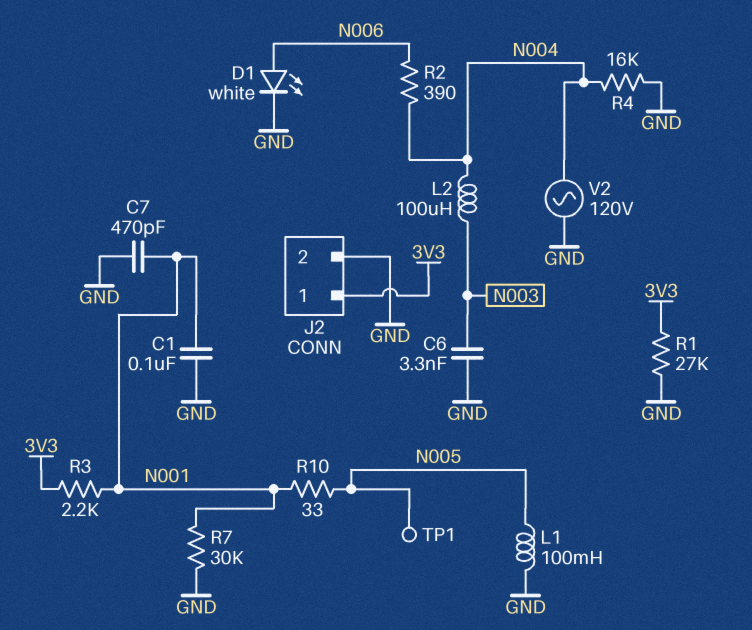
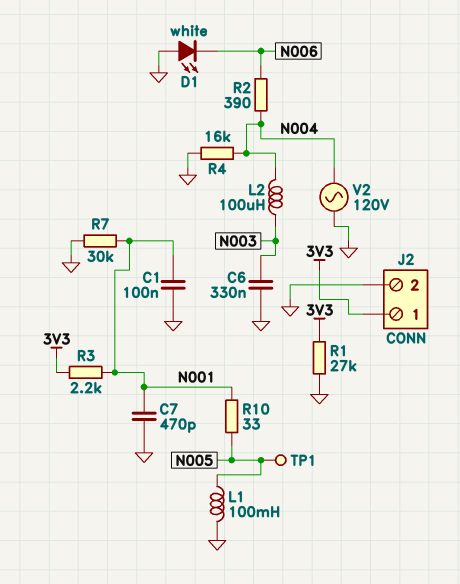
C6: 3.3nF (GND, N003) -> 330nF (GND, N003)
D1: LED white (A N006, K GND) -> LED white (A GND, K N006)

